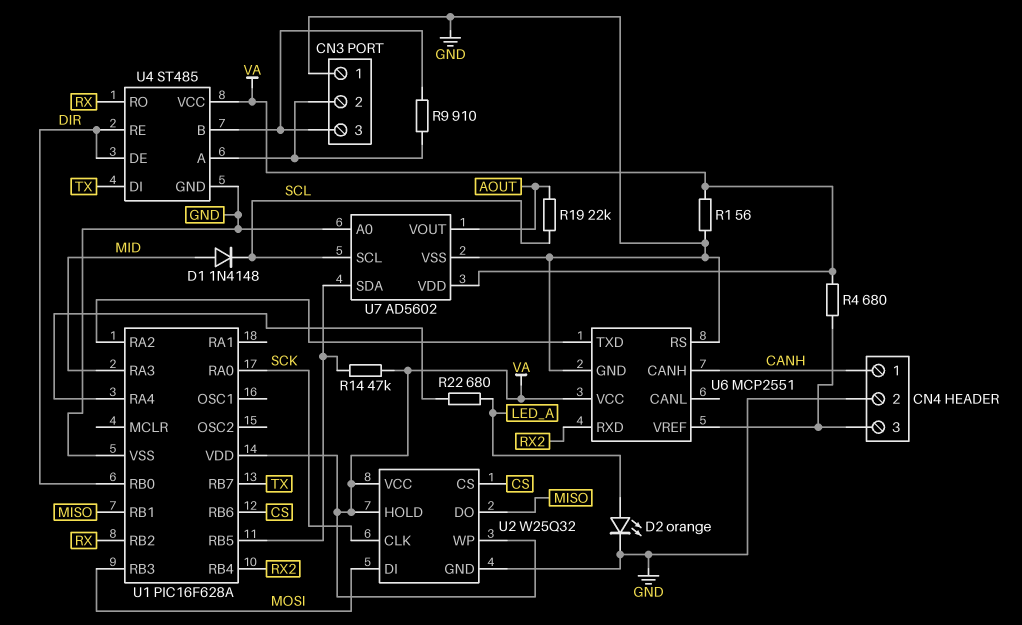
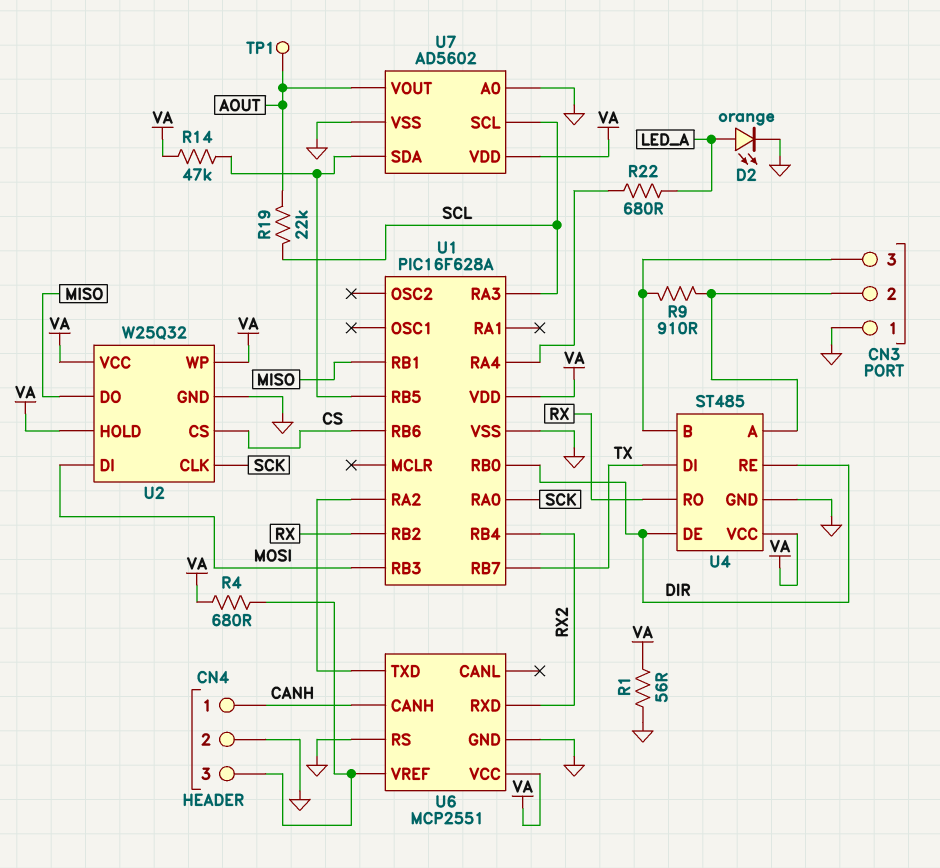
D1: diode 1N4148 (A MID, K SCL) -> none
TP1: none -> test point (AOUT)
U1 pin RA3: MID -> SCL

